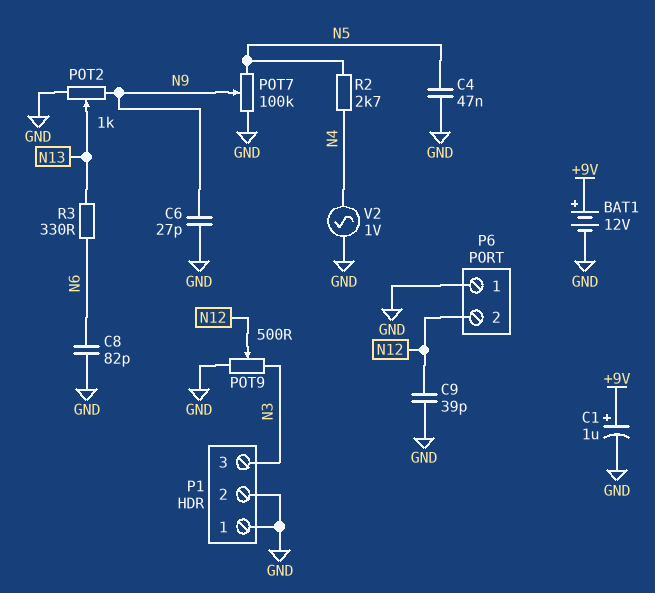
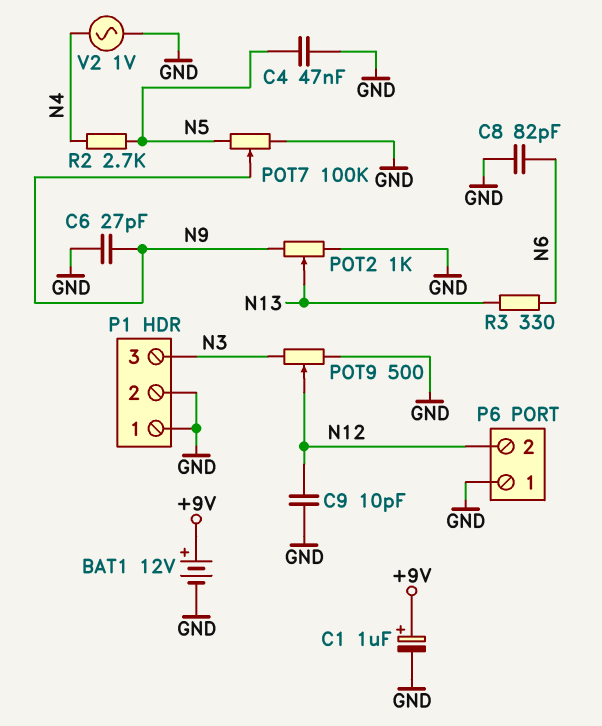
C9: 39pF (GND, N12) -> 10pF (GND, N12)

